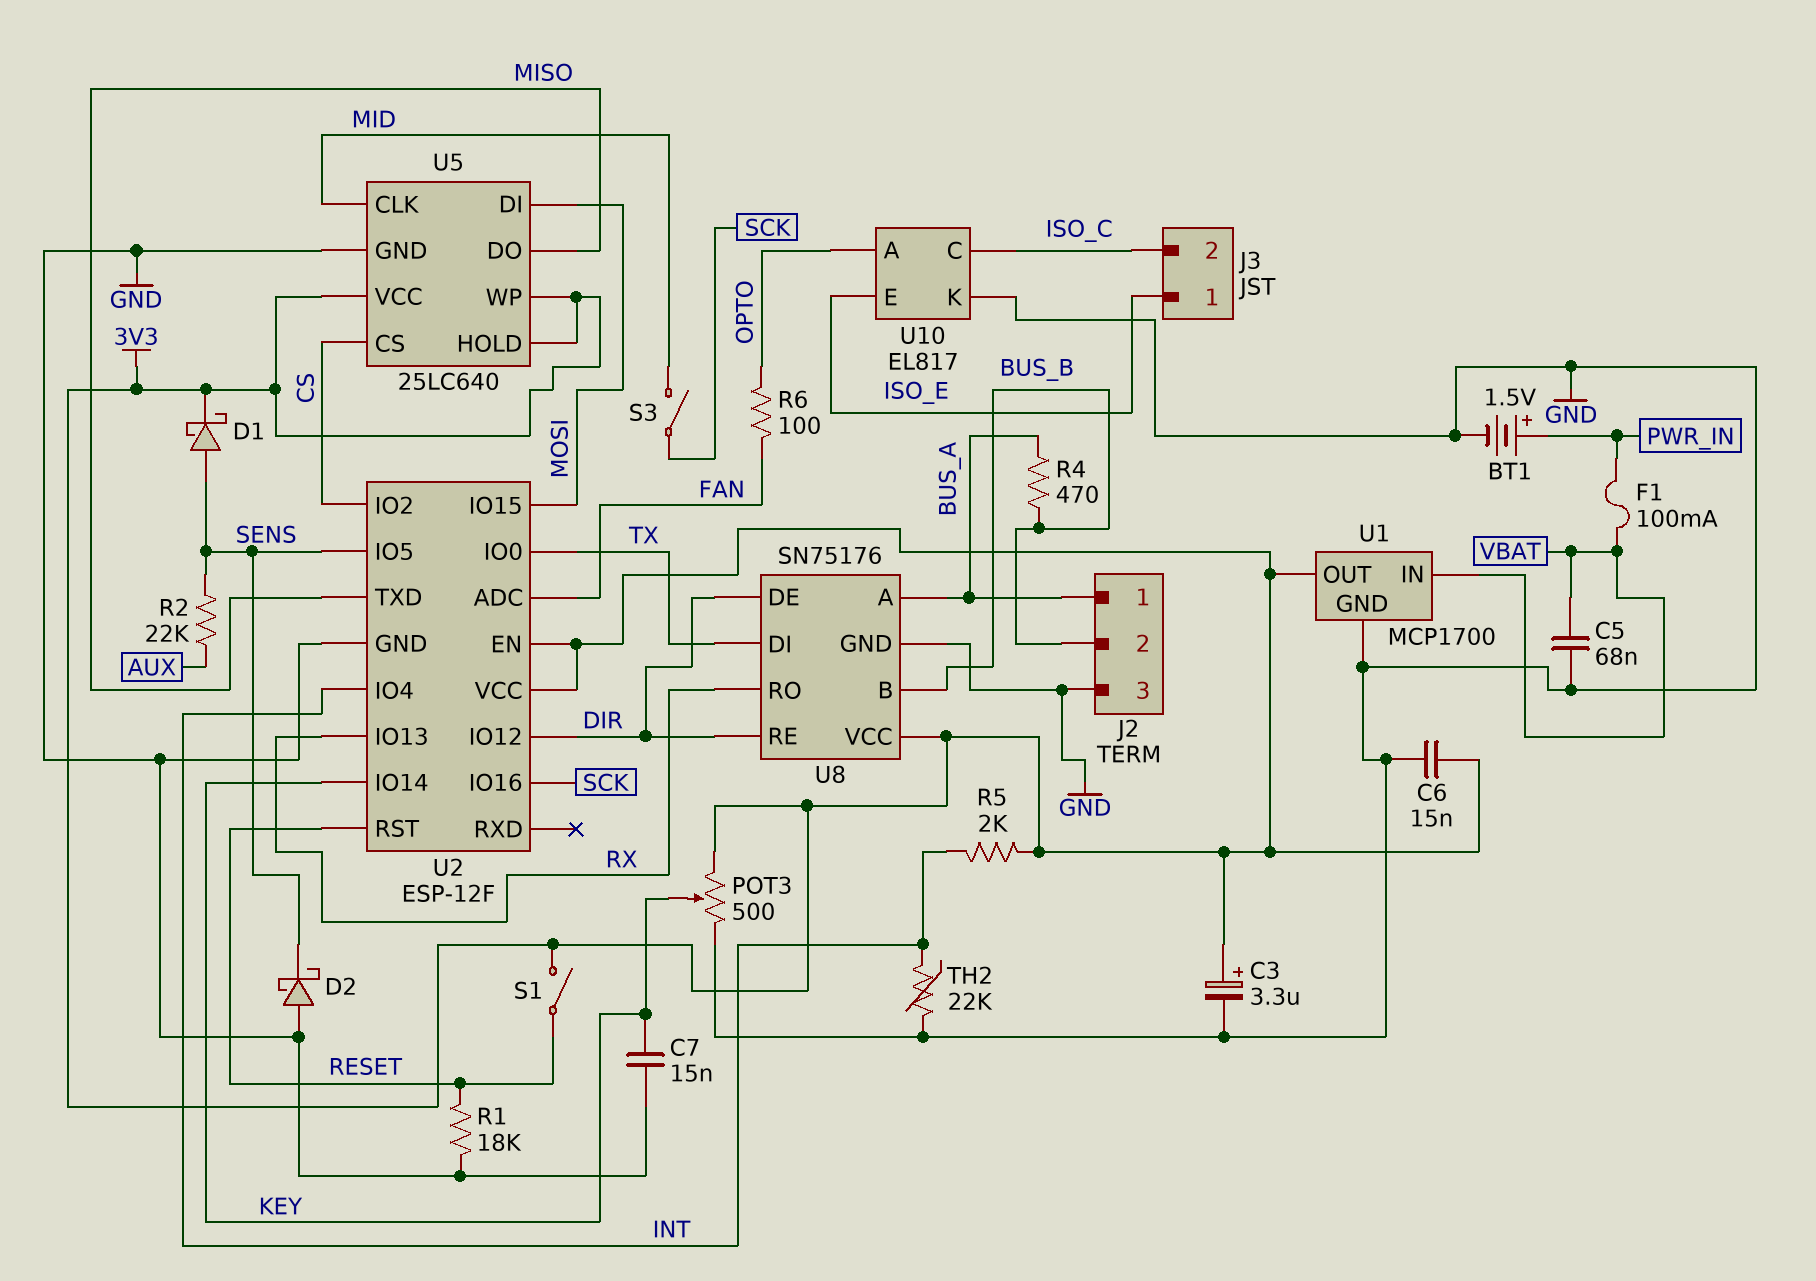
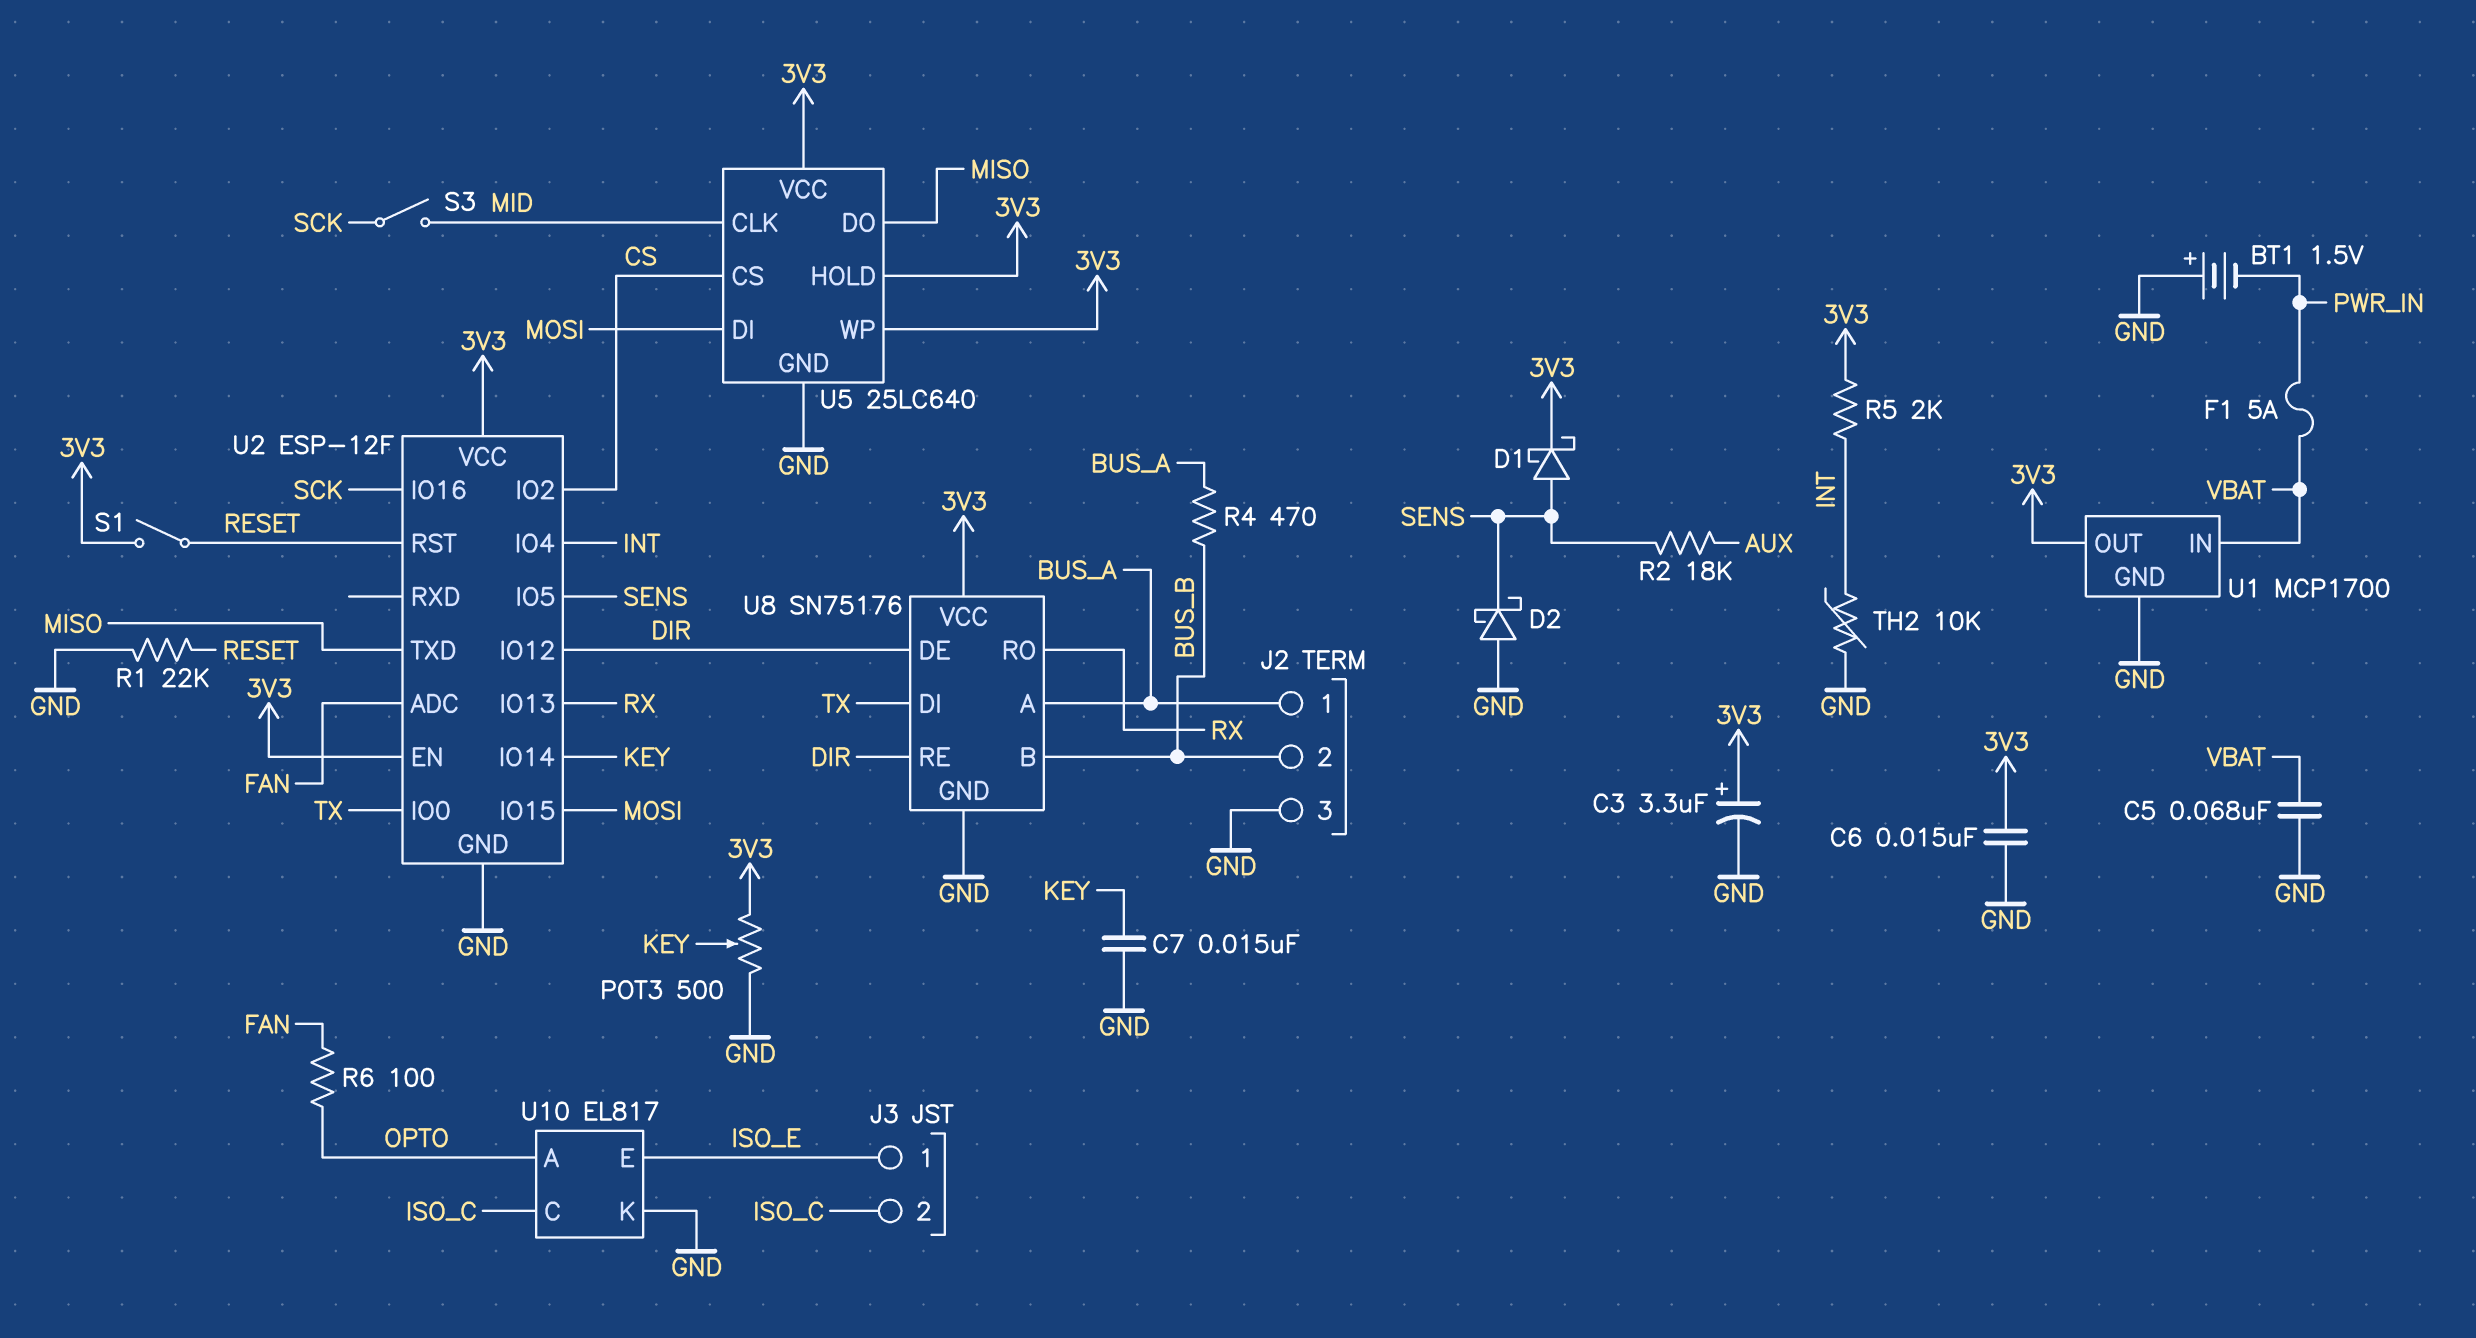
BT1: 1.5V (plus PWR_IN, minus GND) -> 1.5V (plus GND, minus PWR_IN)
F1: 100mA (PWR_IN, VBAT) -> 5A (PWR_IN, VBAT)
R1: 18k (GND, RESET) -> 22k (GND, RESET)
R2: 22k (AUX, SENS) -> 18k (AUX, SENS)
TH2: 22k (GND, INT) -> 10k (GND, INT)

